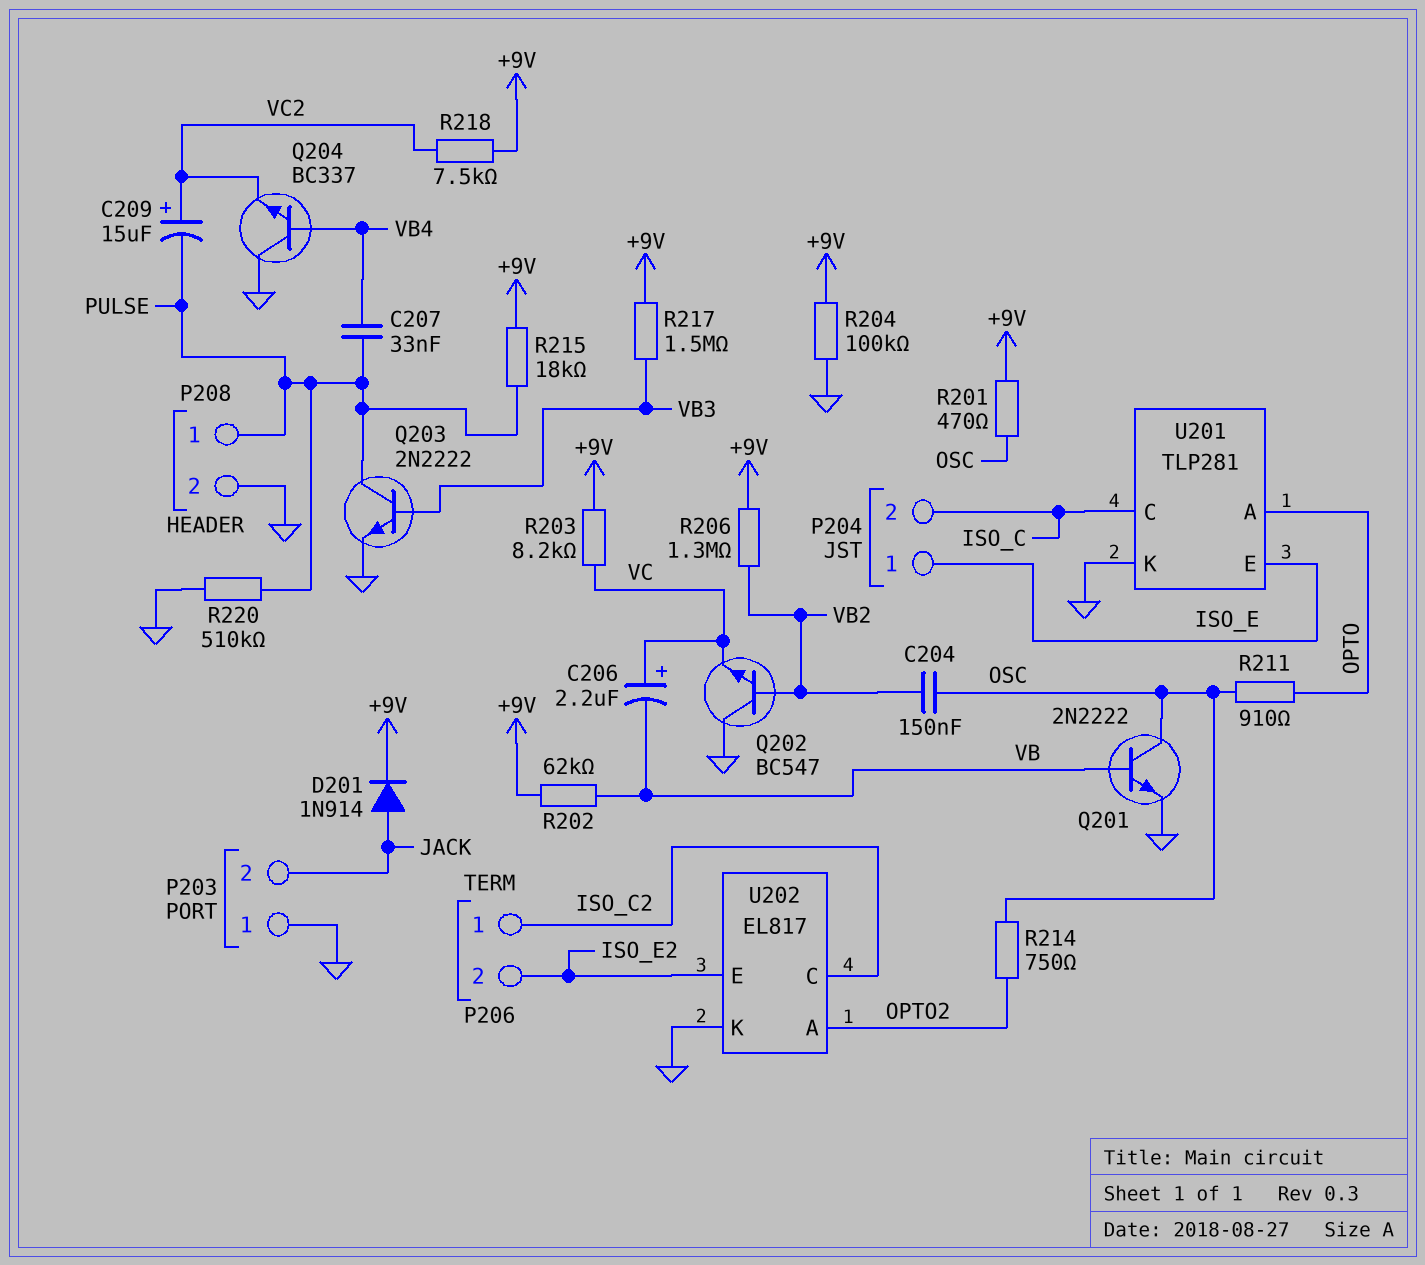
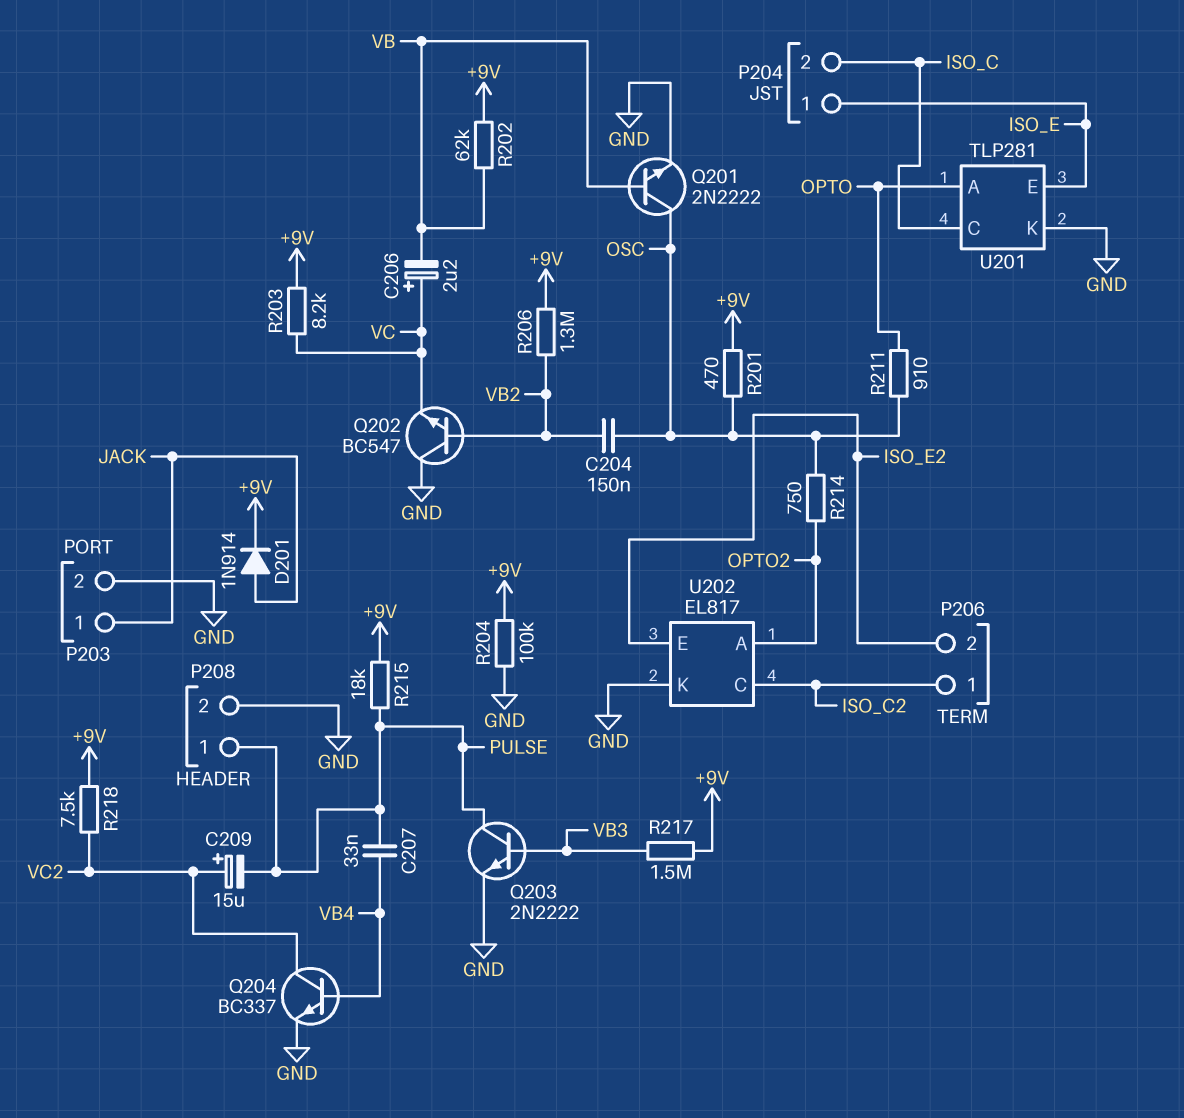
P203 pin 1: GND -> JACK
P203 pin 2: JACK -> GND
Q204: NPN BC337 (B VB4, C GND, E VC2) -> NPN BC337 (B VB4, C VC2, E GND)
R220: 510k (GND, PULSE) -> none

